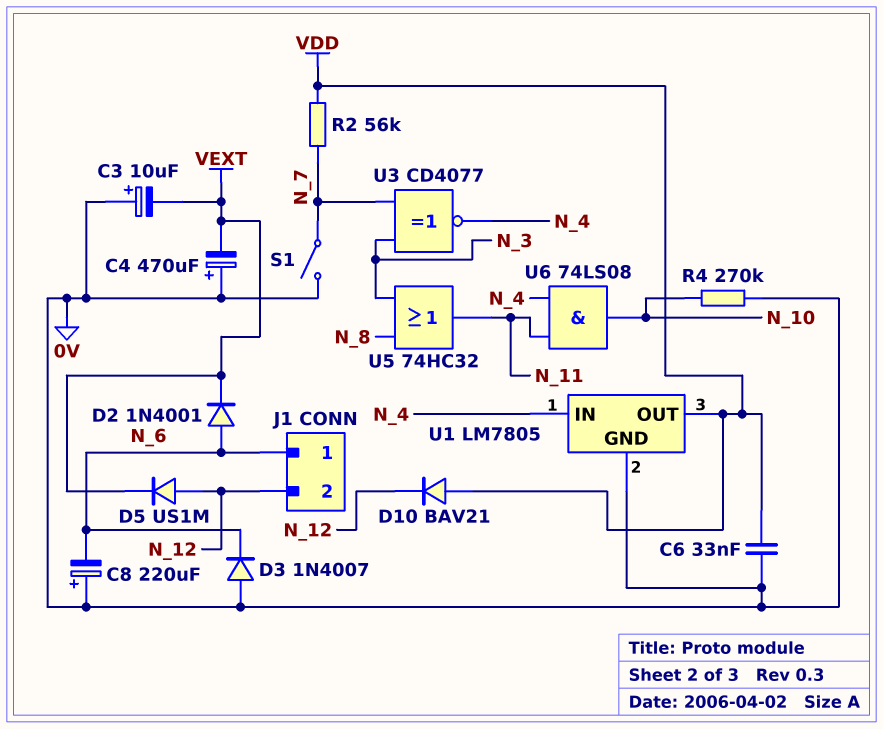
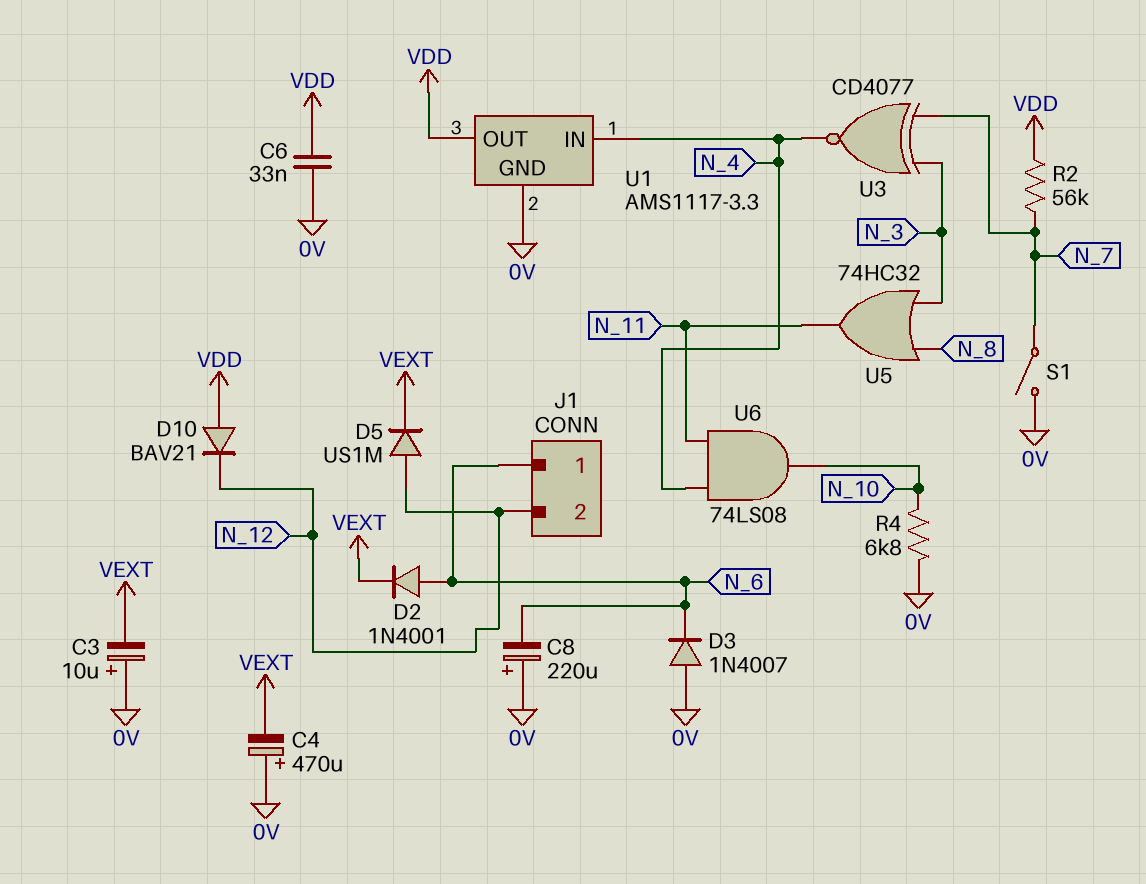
R4: 270k (0V, N_10) -> 6.8k (0V, N_10)
U1: LM7805 -> AMS1117-3.3

